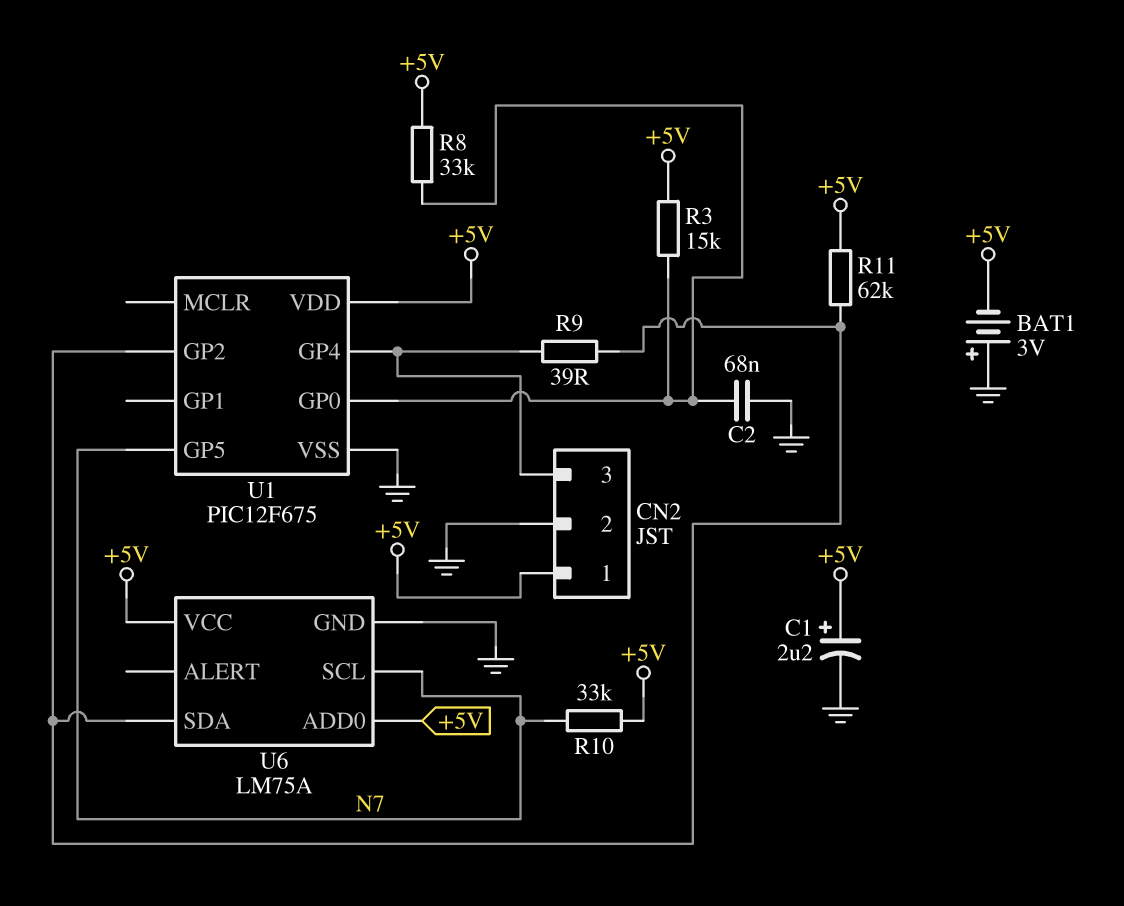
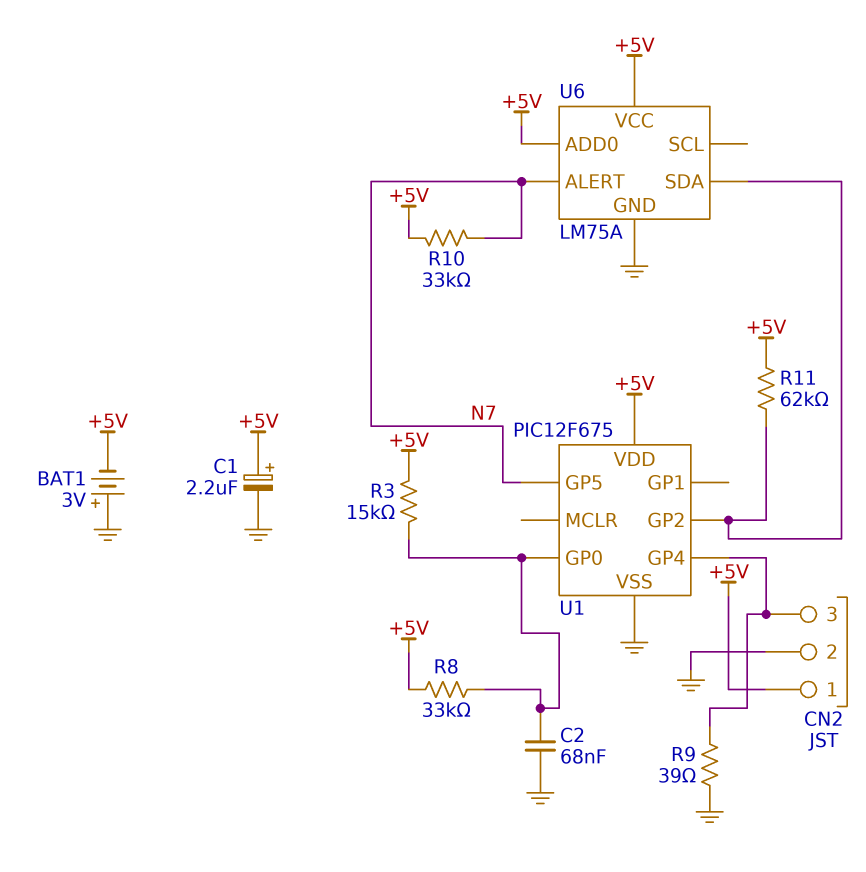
R9: 39 (CN2/3, U1/GP2) -> 39 (CN2/3, GND)
U6 pin ALERT: none -> N7
U6 pin SCL: N7 -> none

